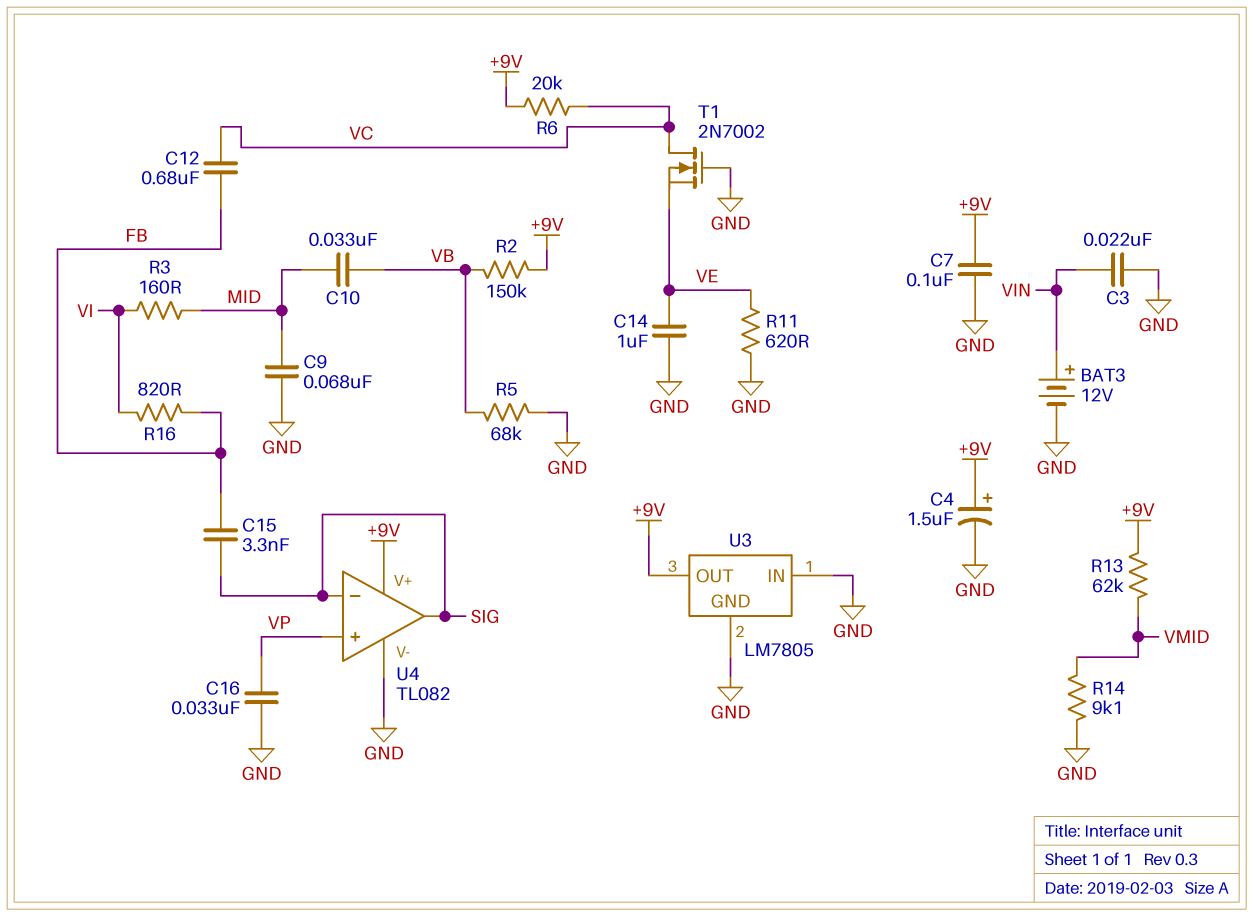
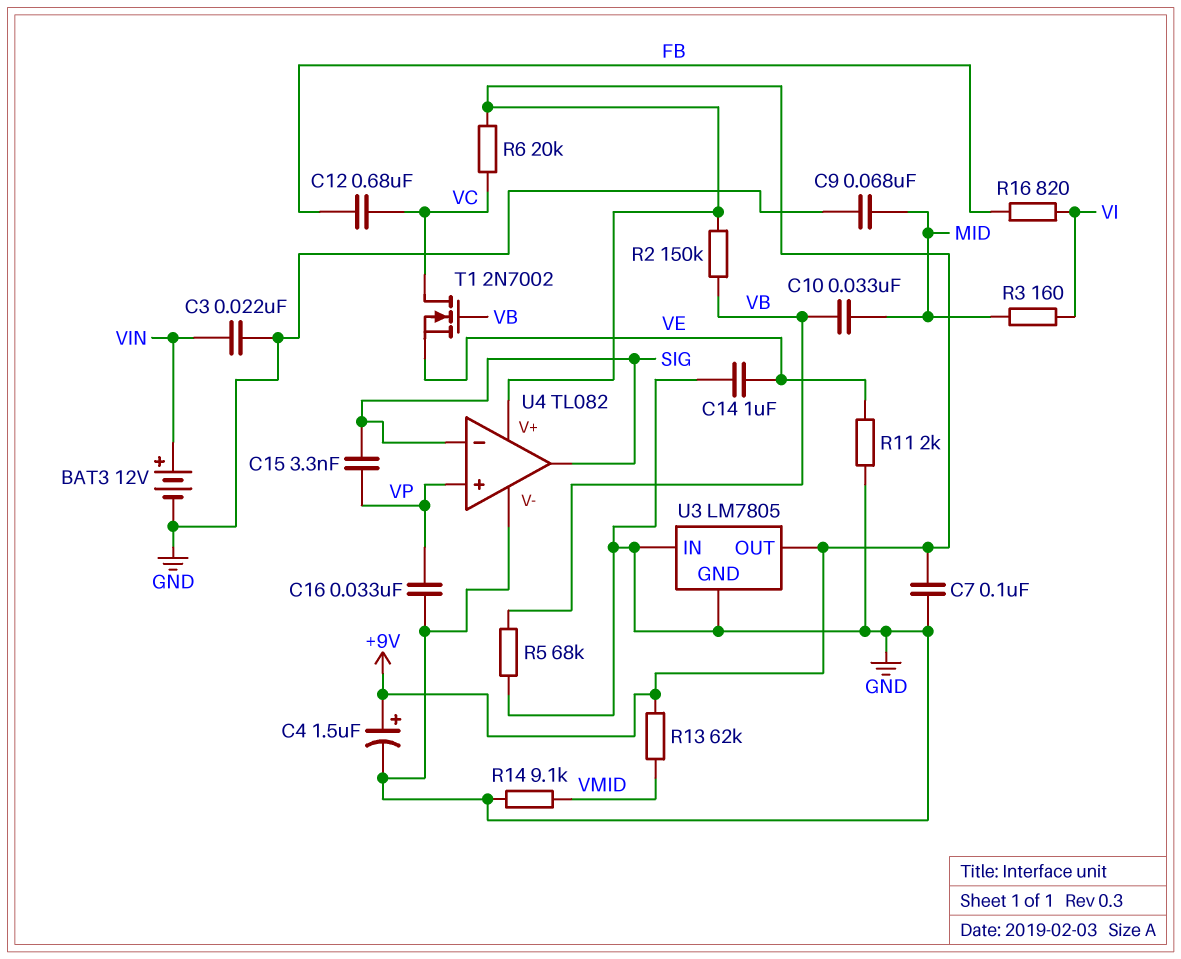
C15: 3.3nF (FB, SIG) -> 3.3nF (SIG, VP)
R11: 620 (GND, VE) -> 2k (GND, VE)
T1: NMOS 2N7002 (G GND, D VC, S VE) -> NMOS 2N7002 (G VB, D VC, S VE)

